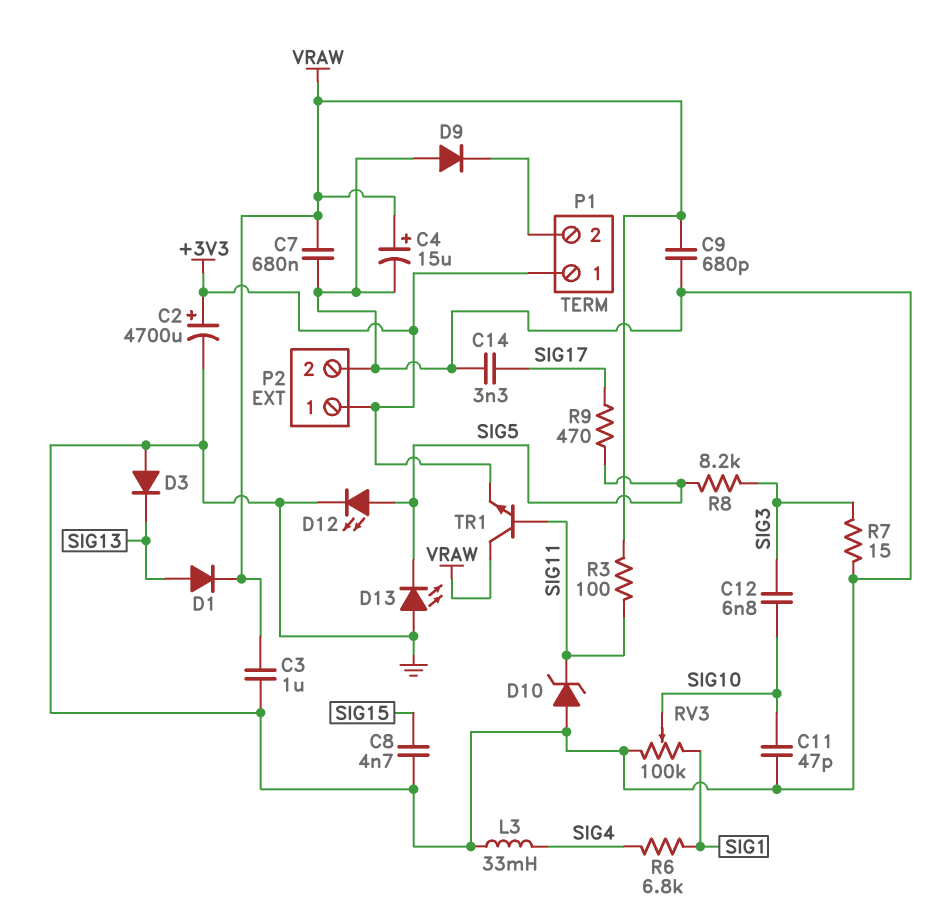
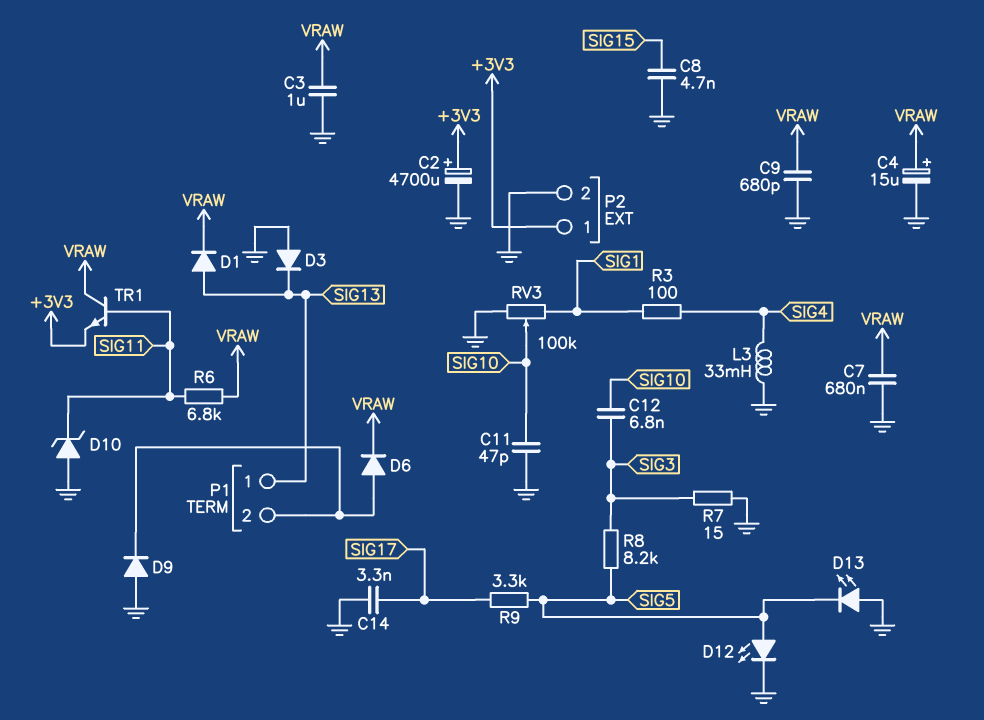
D6: none -> diode (A P1/2, K VRAW)
P1 pin 1: +3V3 -> SIG13
R3: 100 (SIG11, VRAW) -> 100 (SIG1, SIG4)
R6: 6.8k (SIG1, SIG4) -> 6.8k (SIG11, VRAW)
R9: 470 (SIG5, SIG17) -> 3.3k (SIG5, SIG17)

